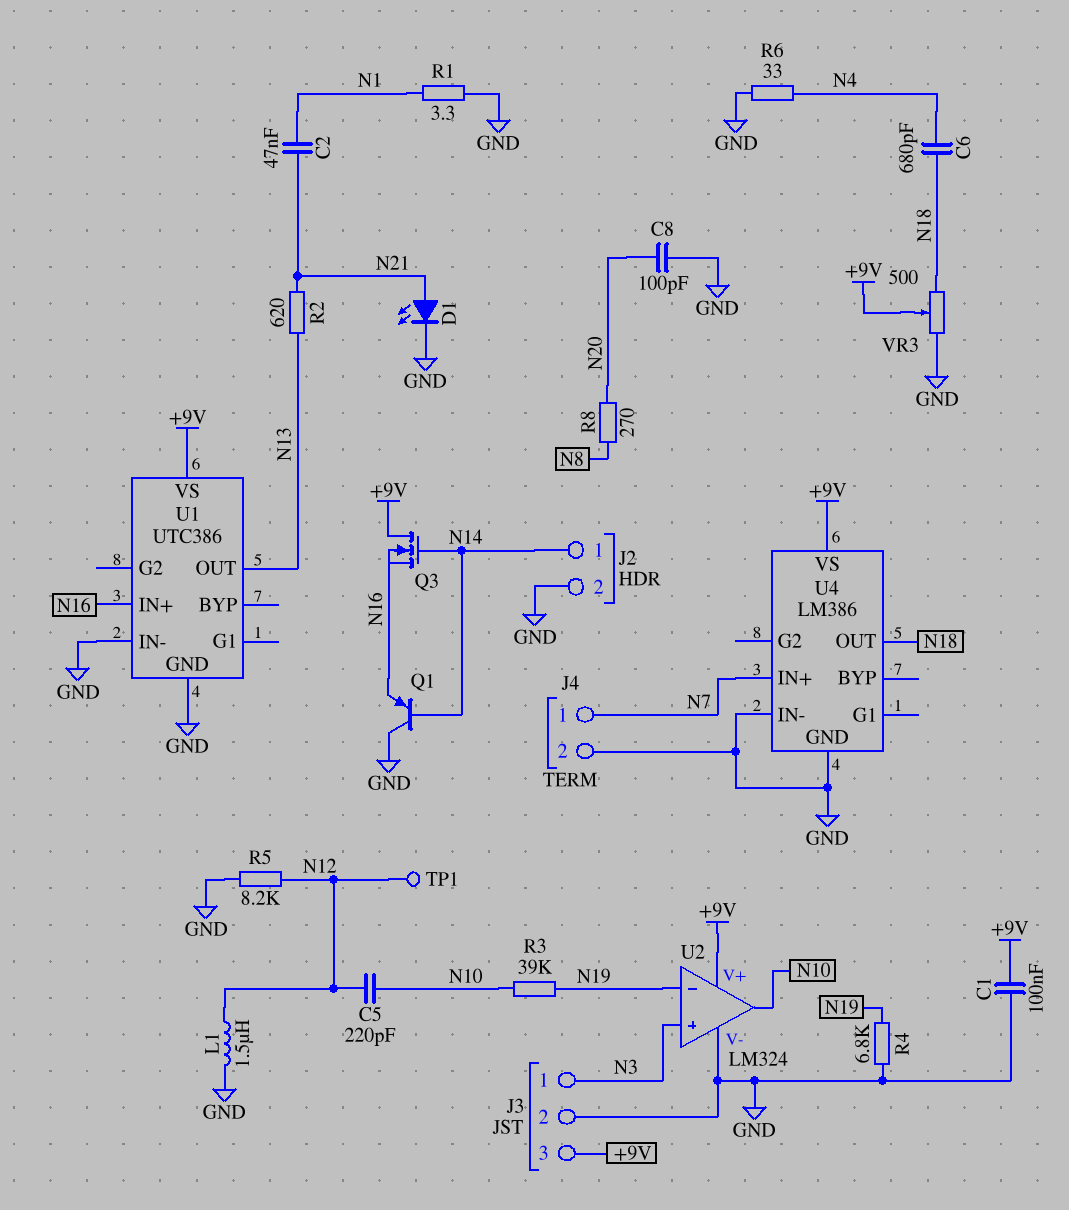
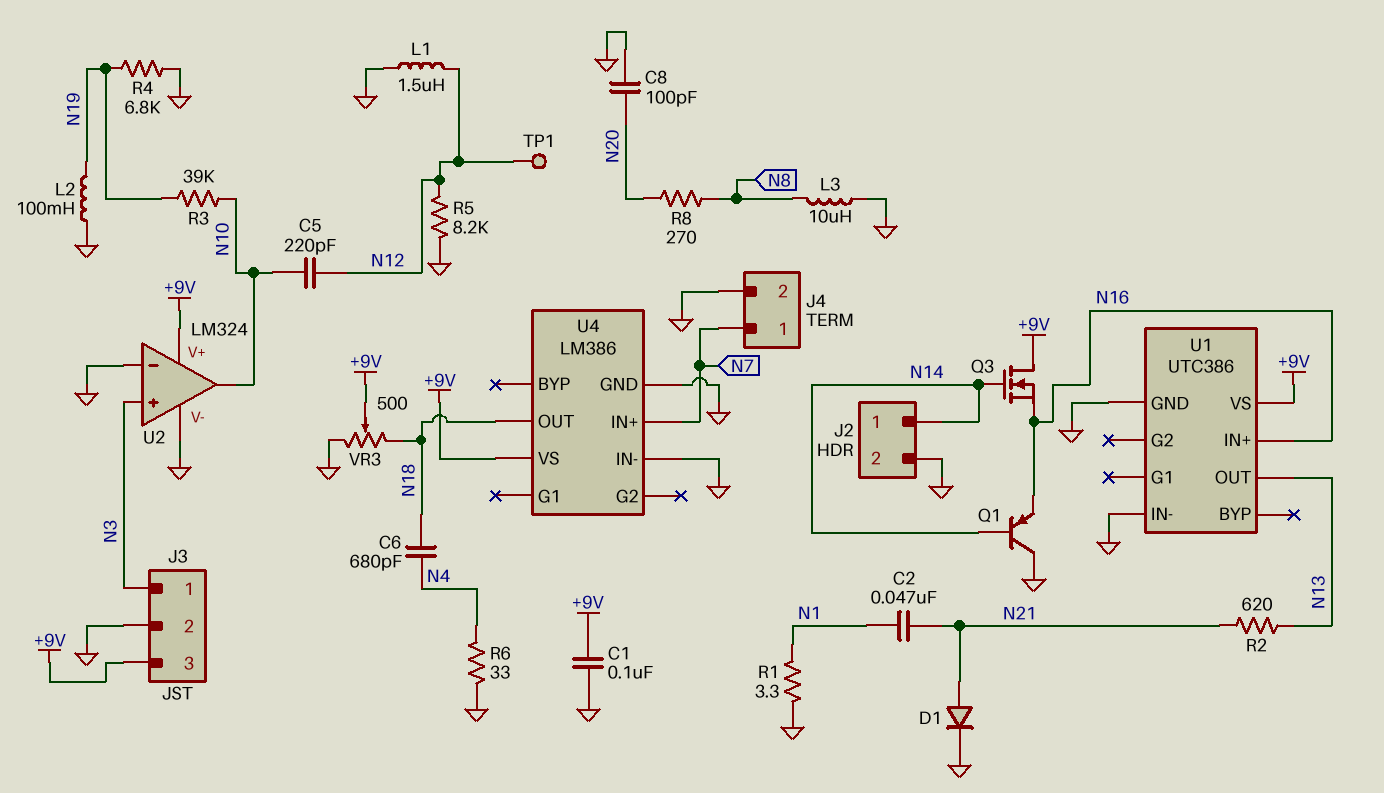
D1: LED (A N21, K GND) -> diode (A N21, K GND)
L2: none -> 100mH (GND, N19)
L3: none -> 10uH (GND, N8)
U2 pin in-: N19 -> GND

